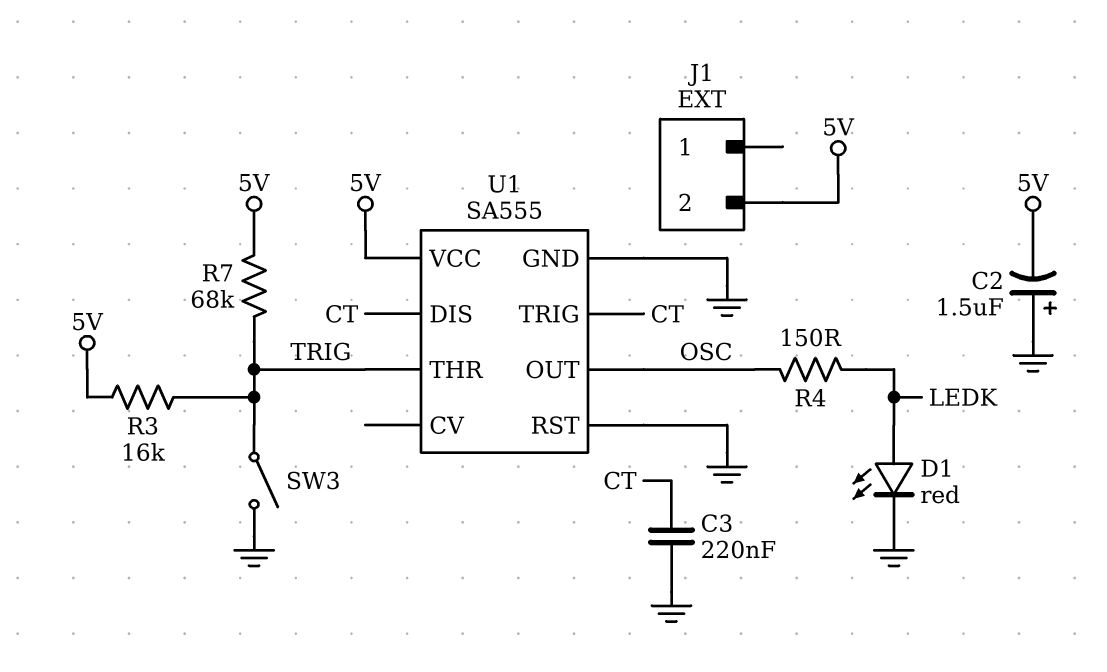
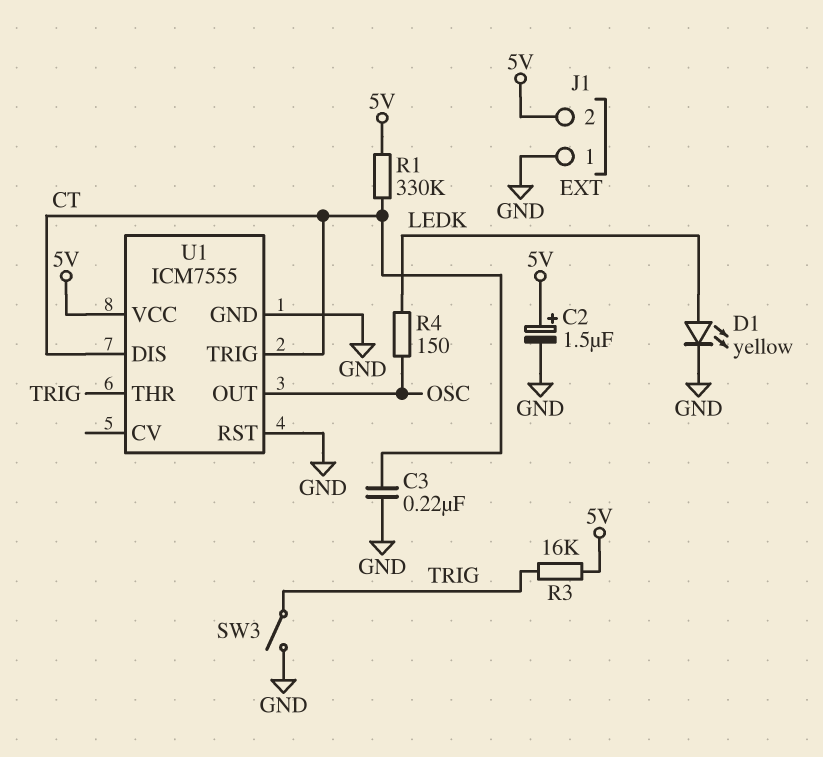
C2: 1.5uF (plus GND, minus 5V) -> 1.5uF (plus 5V, minus GND)
D1: LED red (A LEDK, K GND) -> LED yellow (A LEDK, K GND)
J1 pin 1: none -> GND
R1: none -> 330k (5V, CT)
R7: 68k (5V, TRIG) -> none
U1: SA555 -> ICM7555

